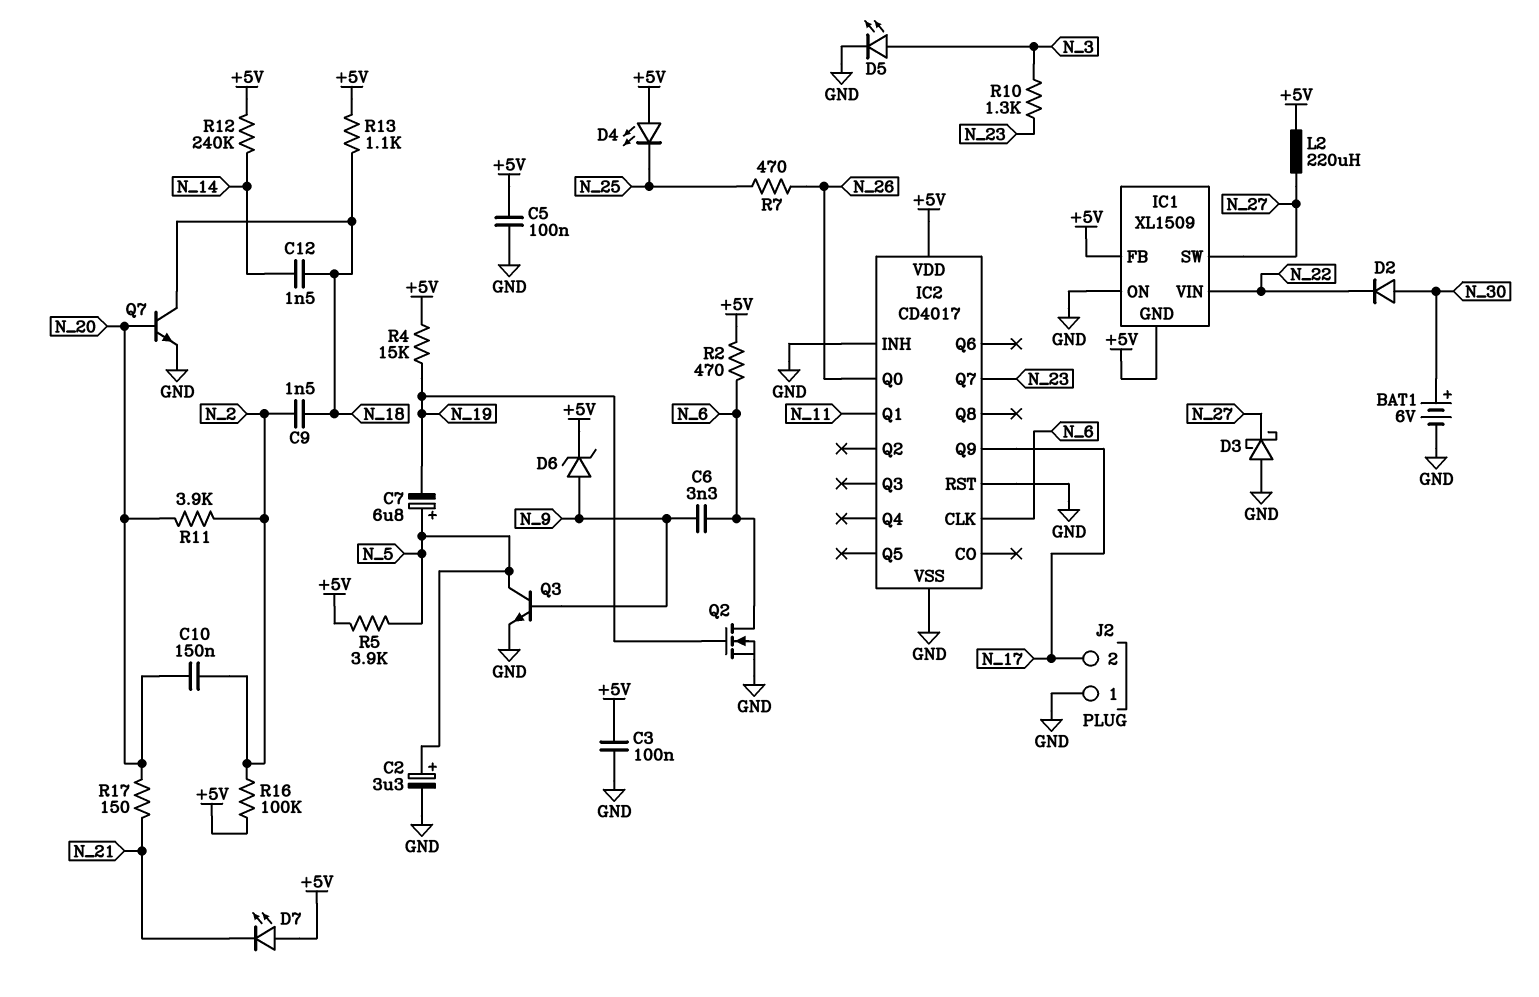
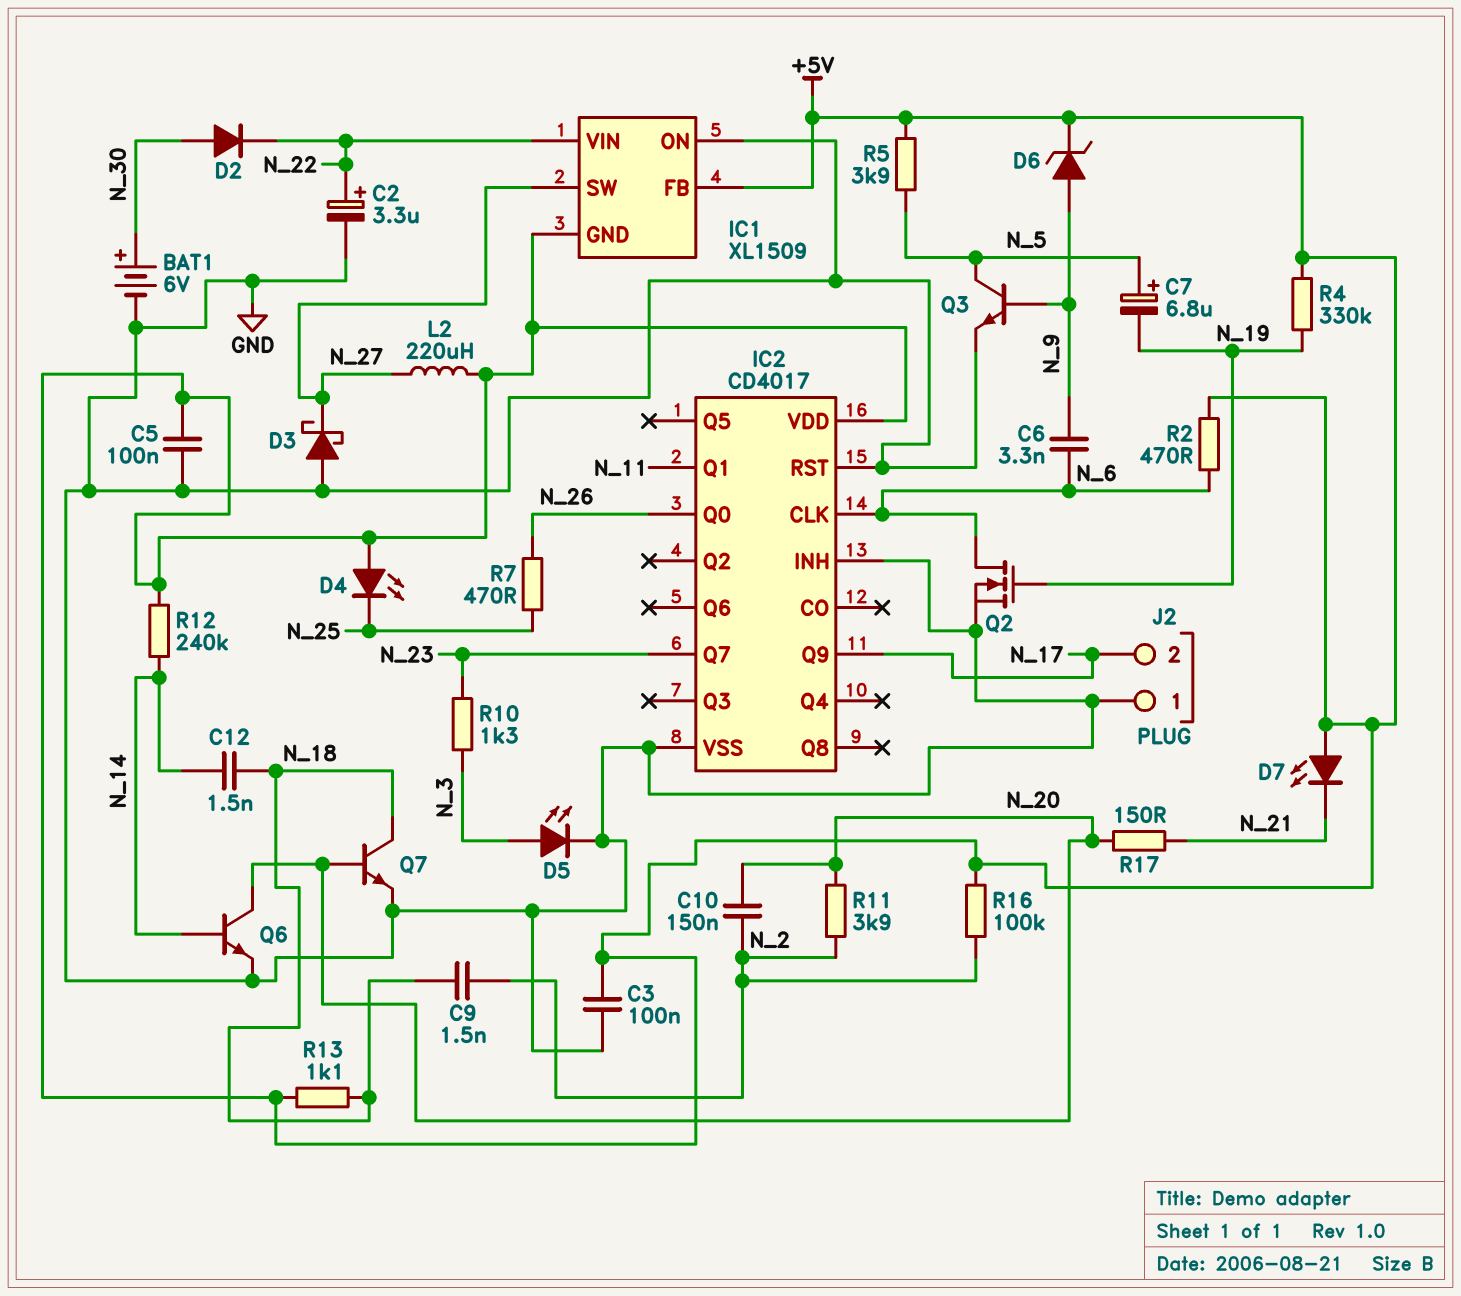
C2: 3.3uF (plus N_5, minus GND) -> 3.3uF (plus N_22, minus GND)
Q6: none -> NPN (B N_14, C N_20, E GND)
R4: 15k (+5V, N_19) -> 330k (+5V, N_19)

